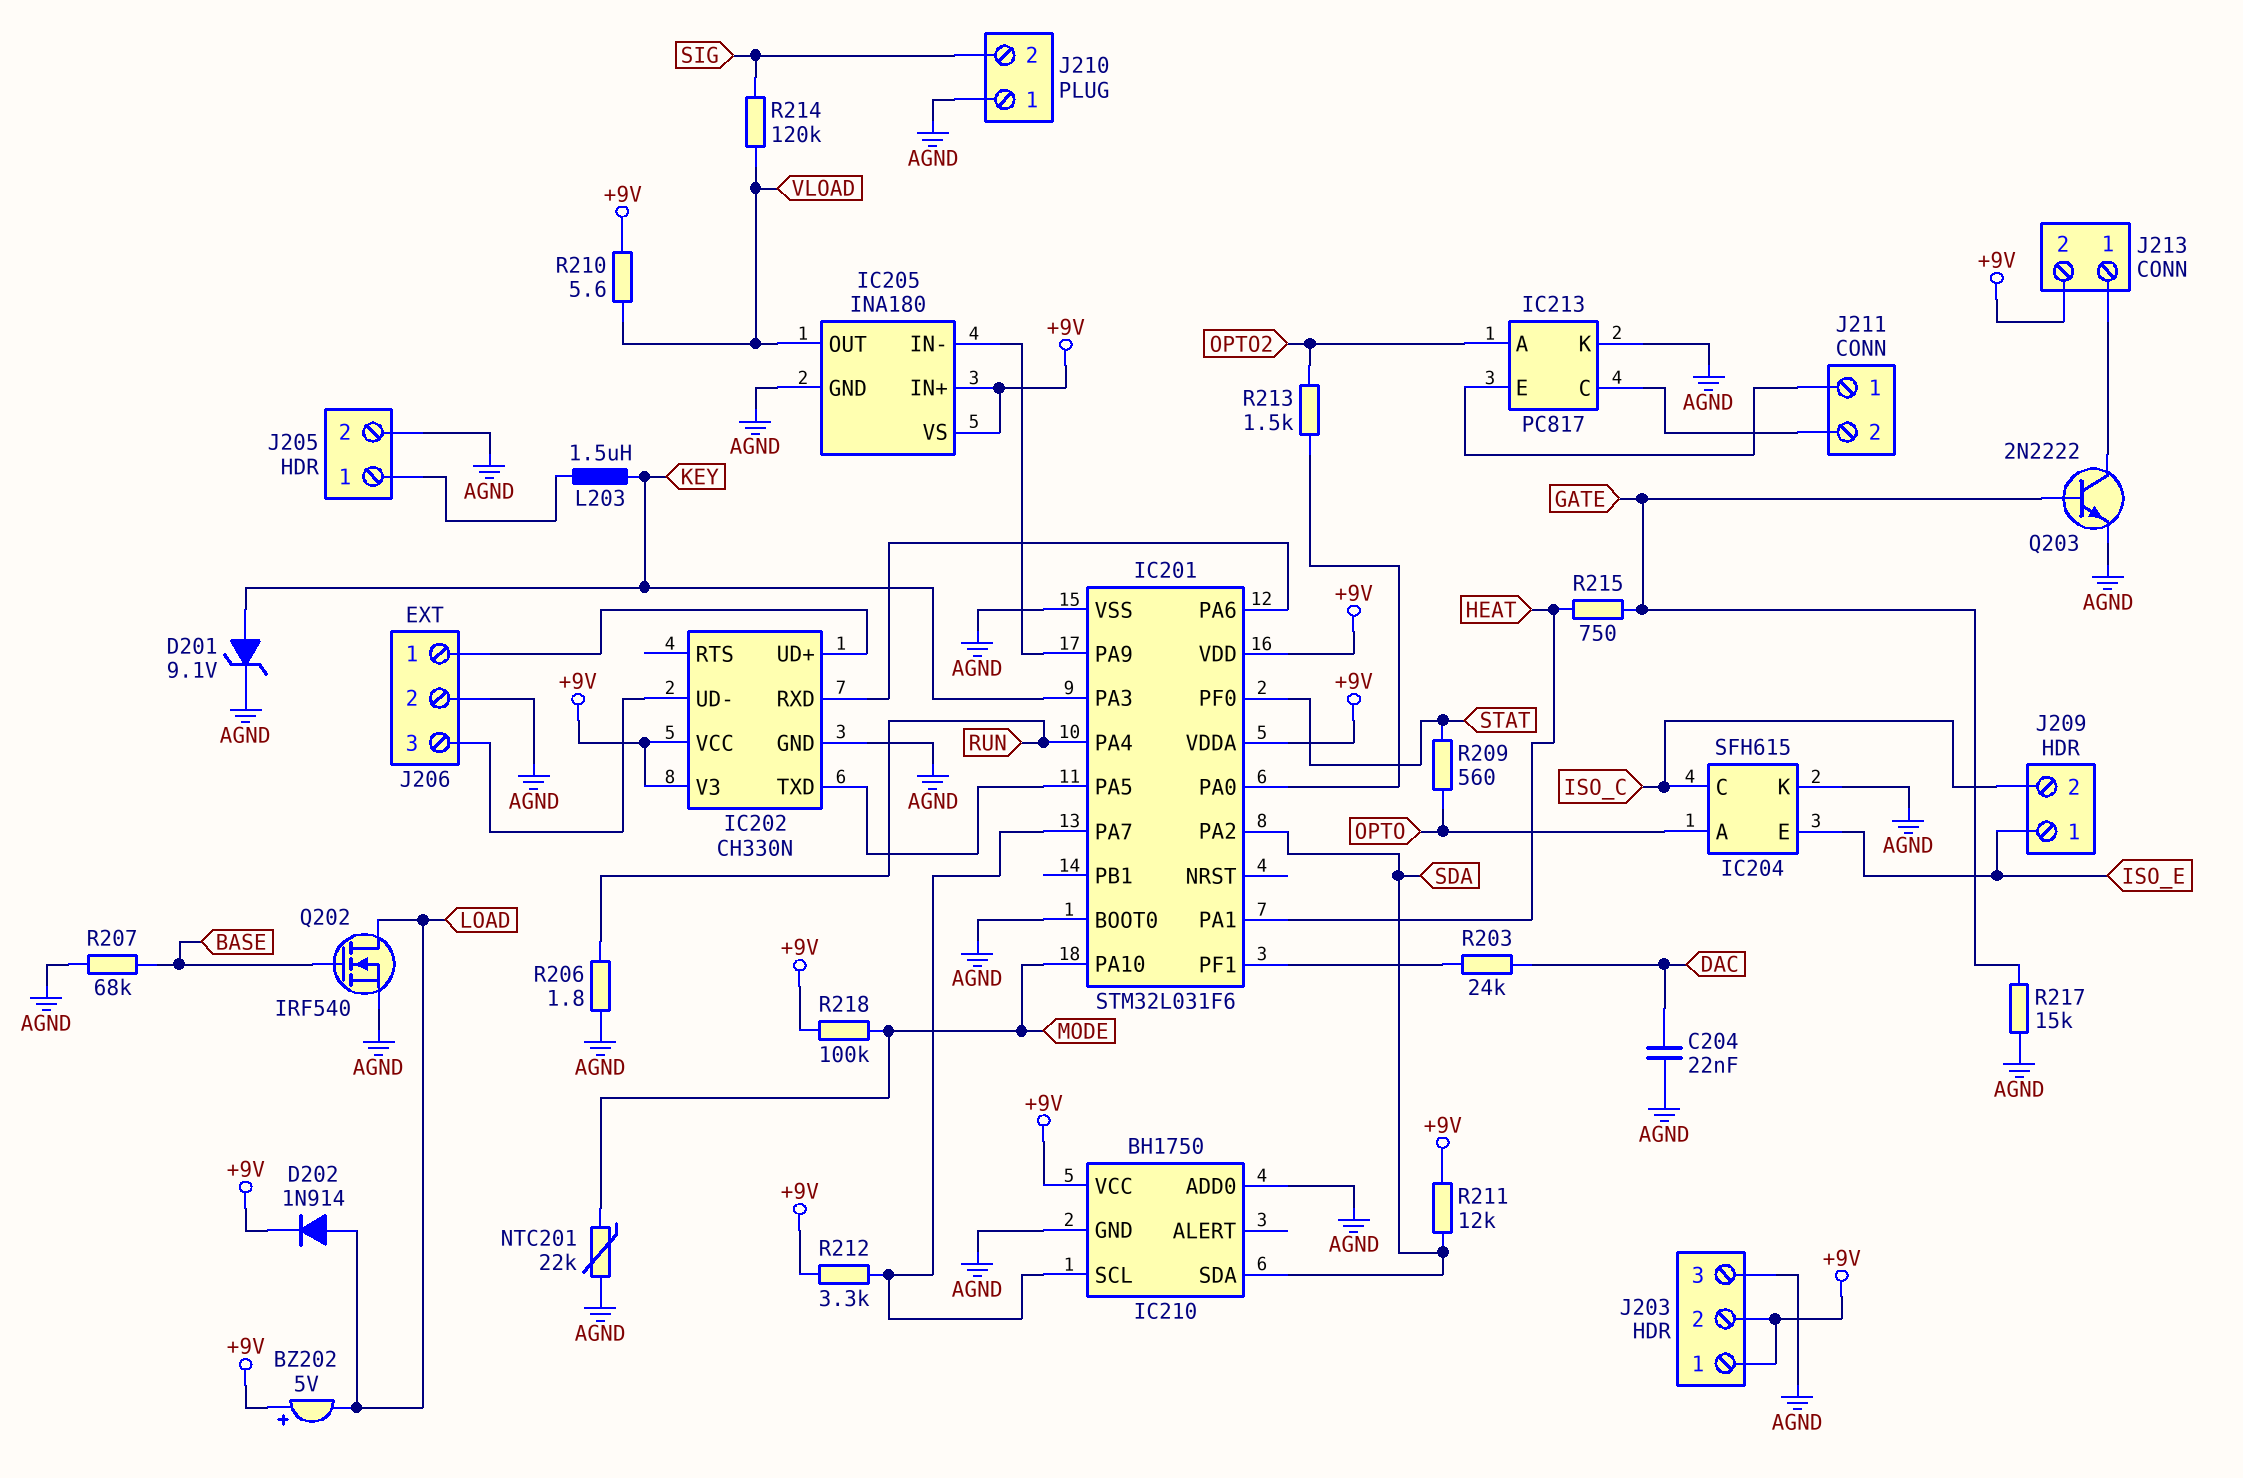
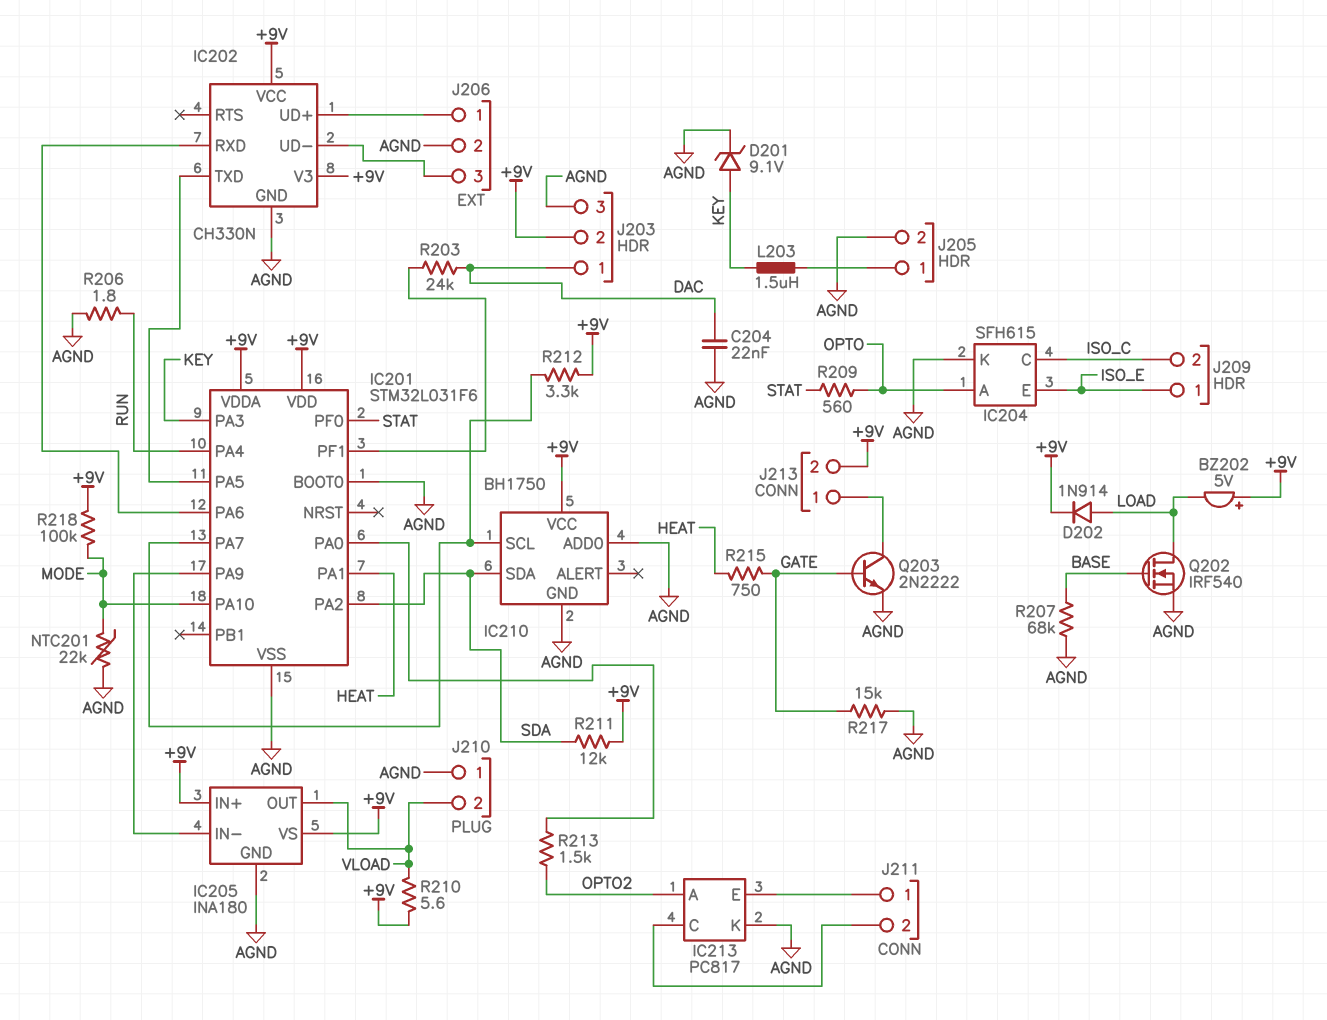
J203 pin 1: +9V -> DAC
J210 pin 2: SIG -> VLOAD
R214: 120k (SIG, VLOAD) -> none

